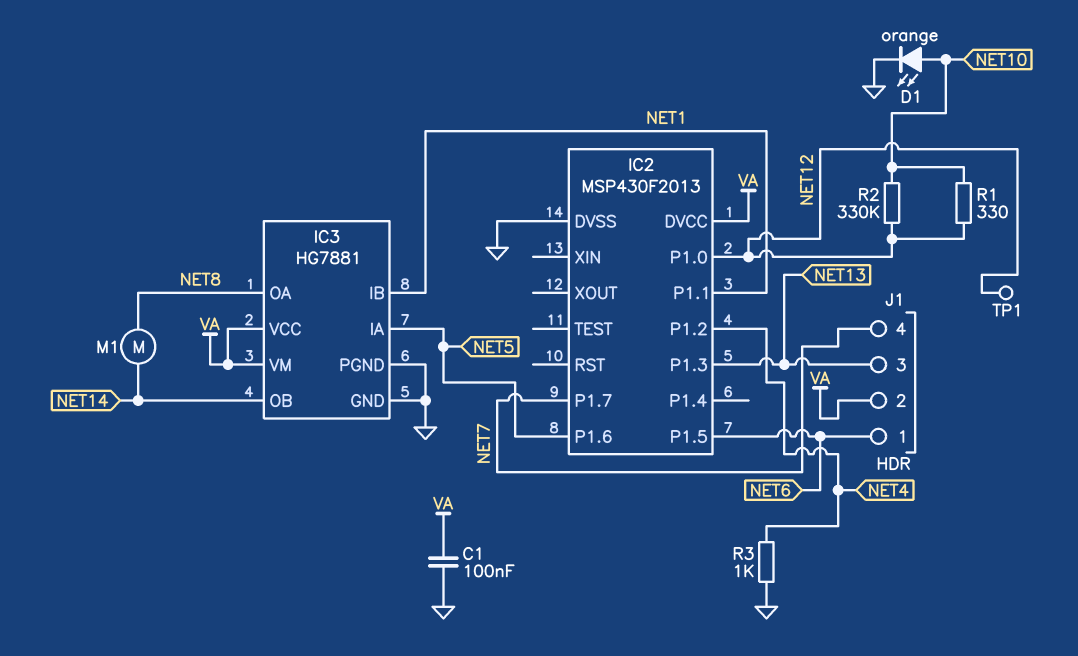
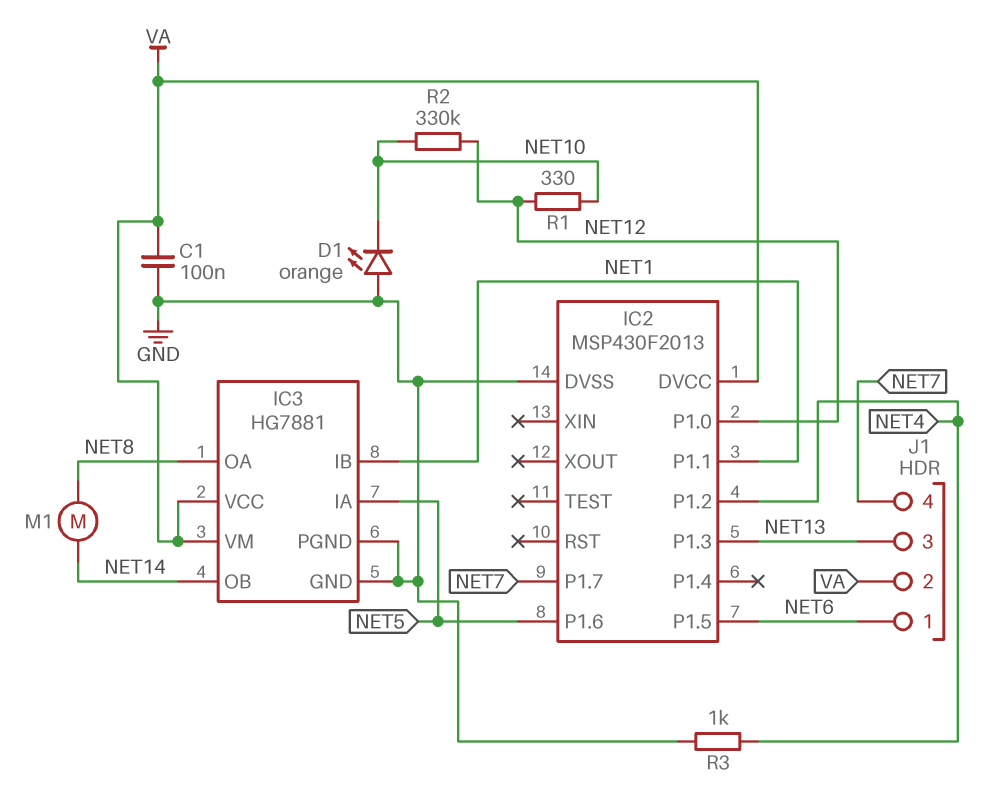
D1: LED orange (A NET10, K GND) -> LED orange (A GND, K NET10)
TP1: test point (NET12) -> none

